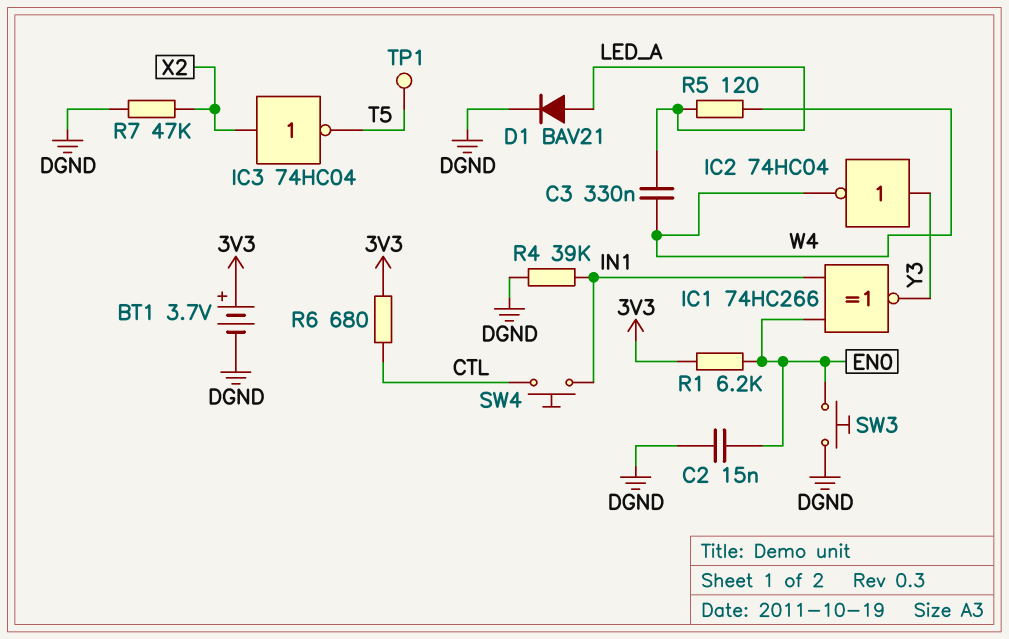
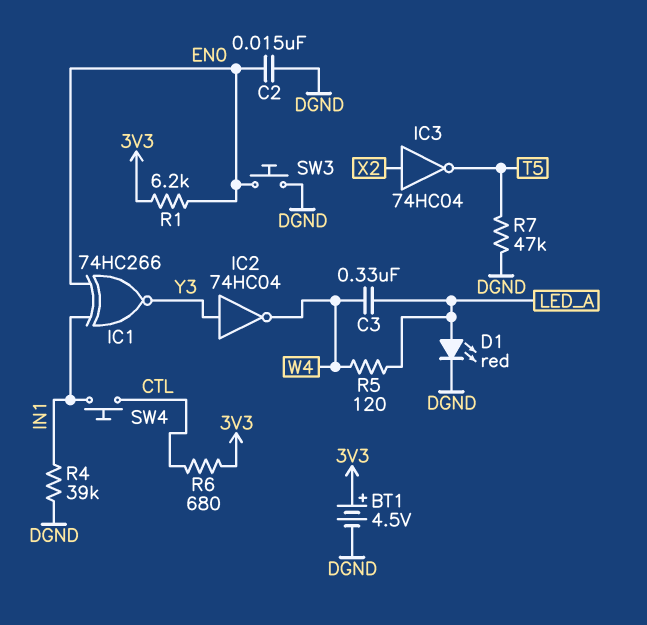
BT1: 3.7V (plus 3V3, minus DGND) -> 4.5V (plus 3V3, minus DGND)
D1: diode BAV21 (A LED_A, K DGND) -> LED red (A LED_A, K DGND)
R7: 47k (DGND, X2) -> 47k (DGND, T5)
TP1: test point (T5) -> none

